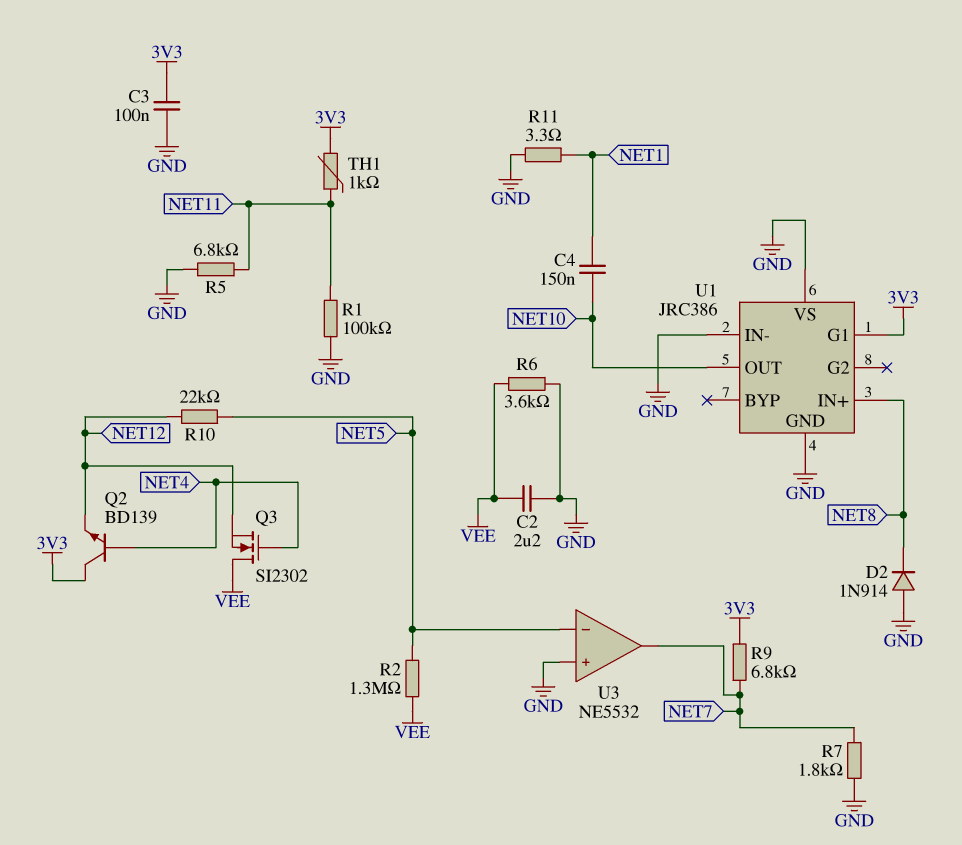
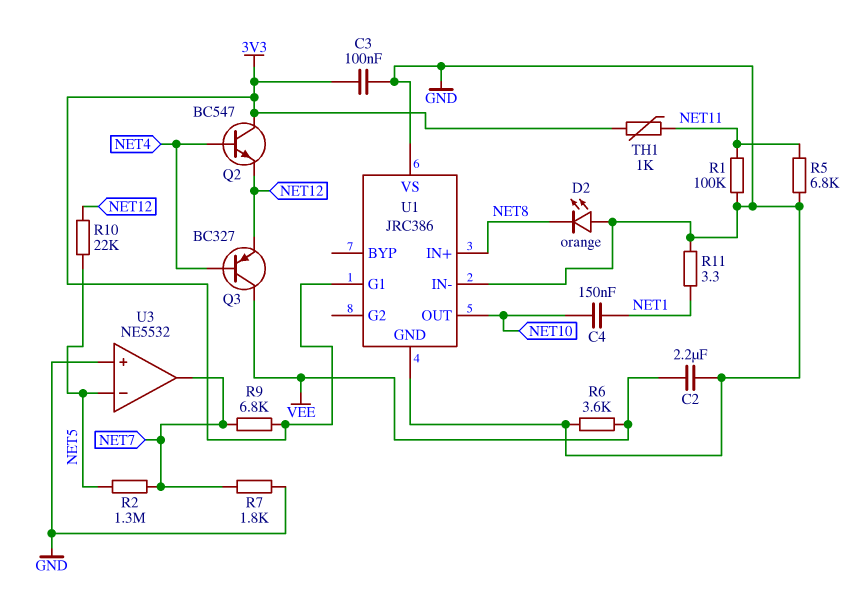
D2: diode 1N914 (A GND, K NET8) -> LED orange (A GND, K NET8)
Q2: NPN BD139 (B NET4, C 3V3, E NET12) -> NPN BC547 (B NET4, C 3V3, E NET12)
Q3: NMOS SI2302 (G NET4, D VEE, S NET12) -> PNP BC327 (B NET4, C VEE, E NET12)
R2: 1.3M (NET5, VEE) -> 1.3M (NET5, NET7)

